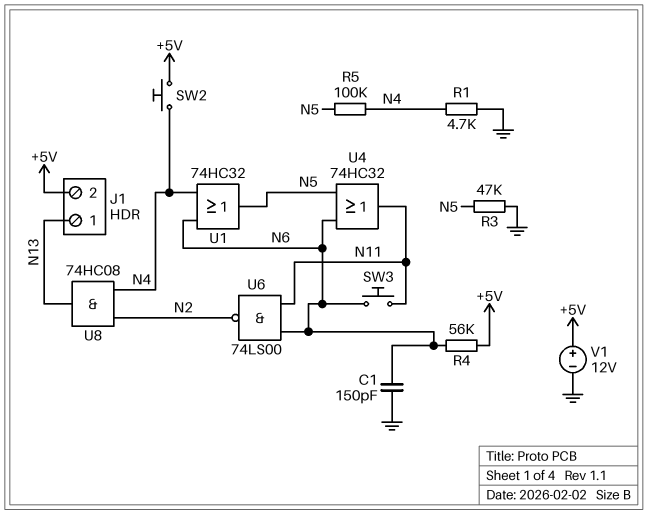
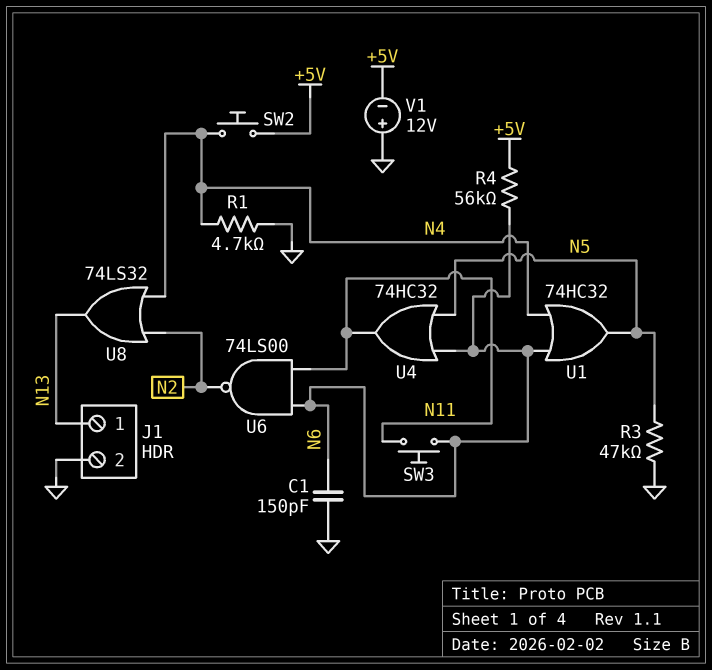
J1 pin 2: +5V -> GND
R5: 100k (N4, N5) -> none
U8: AND 74HC08 (in N2, in N4, out N13) -> OR 74LS32 (in N2, in N4, out N13)
V1: 12V (plus +5V, minus GND) -> 12V (plus GND, minus +5V)

